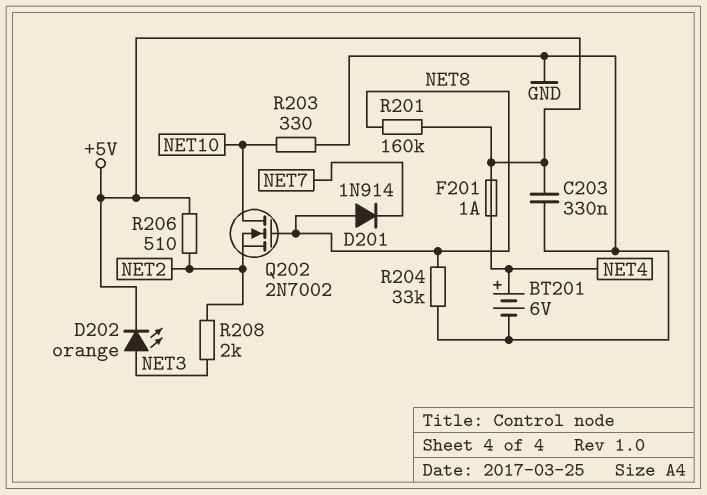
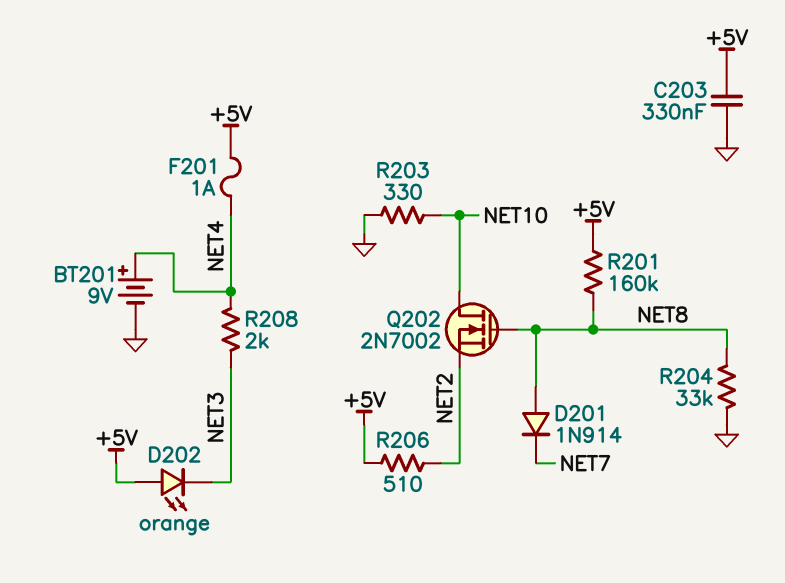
BT201: 6V (plus NET4, minus GND) -> 9V (plus NET4, minus GND)
D202: LED orange (A NET3, K +5V) -> LED orange (A +5V, K NET3)
R208: 2k (NET2, NET3) -> 2k (NET3, NET4)

